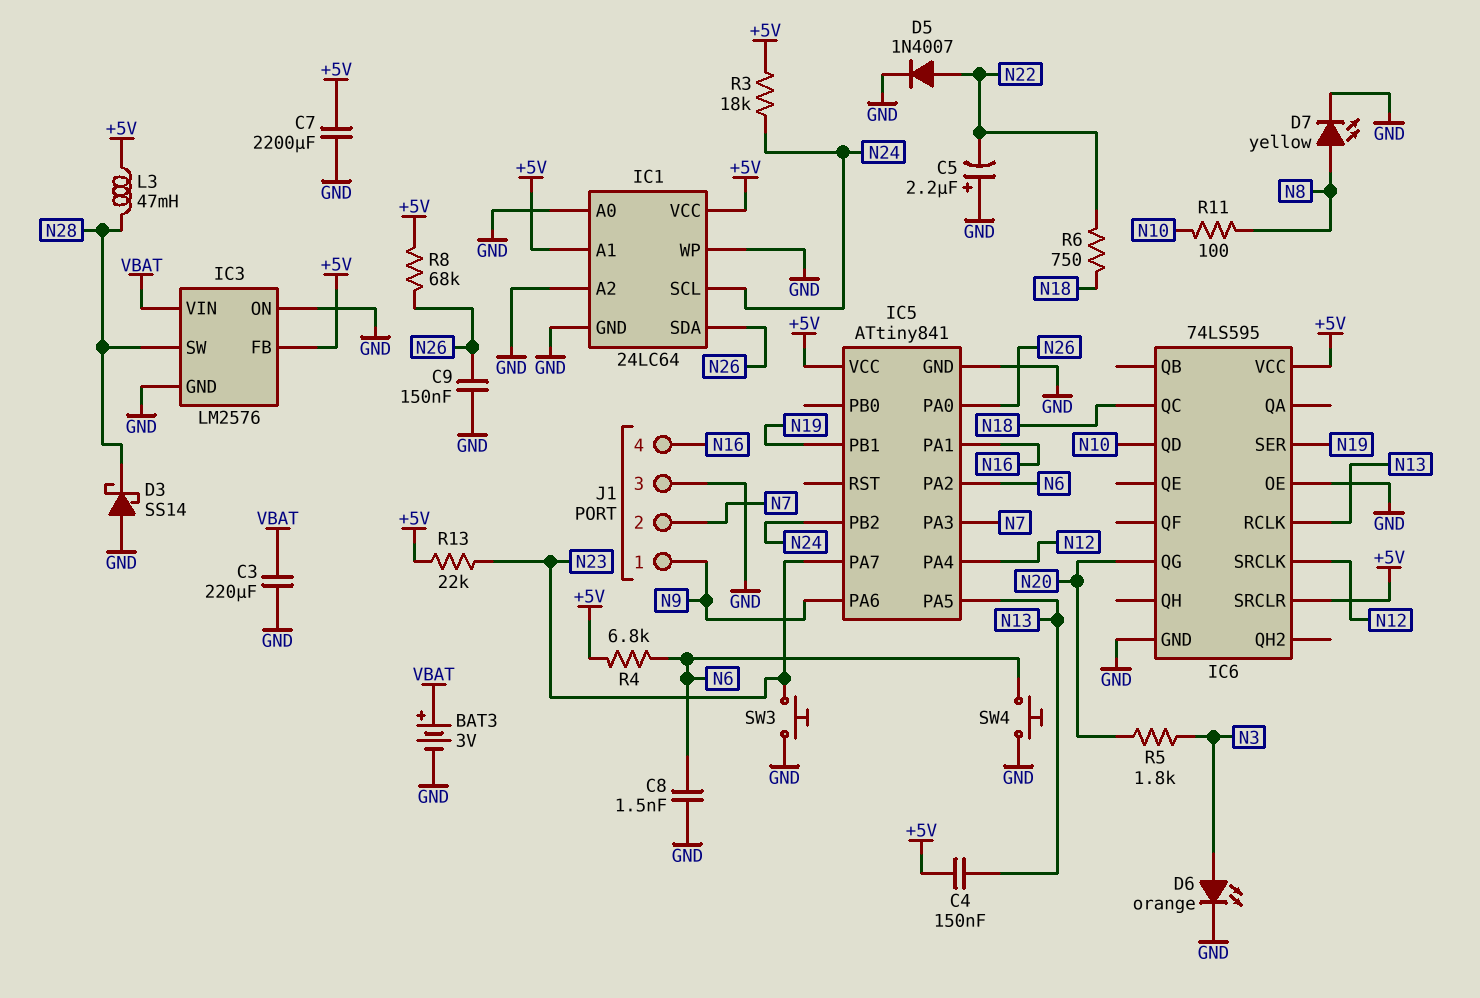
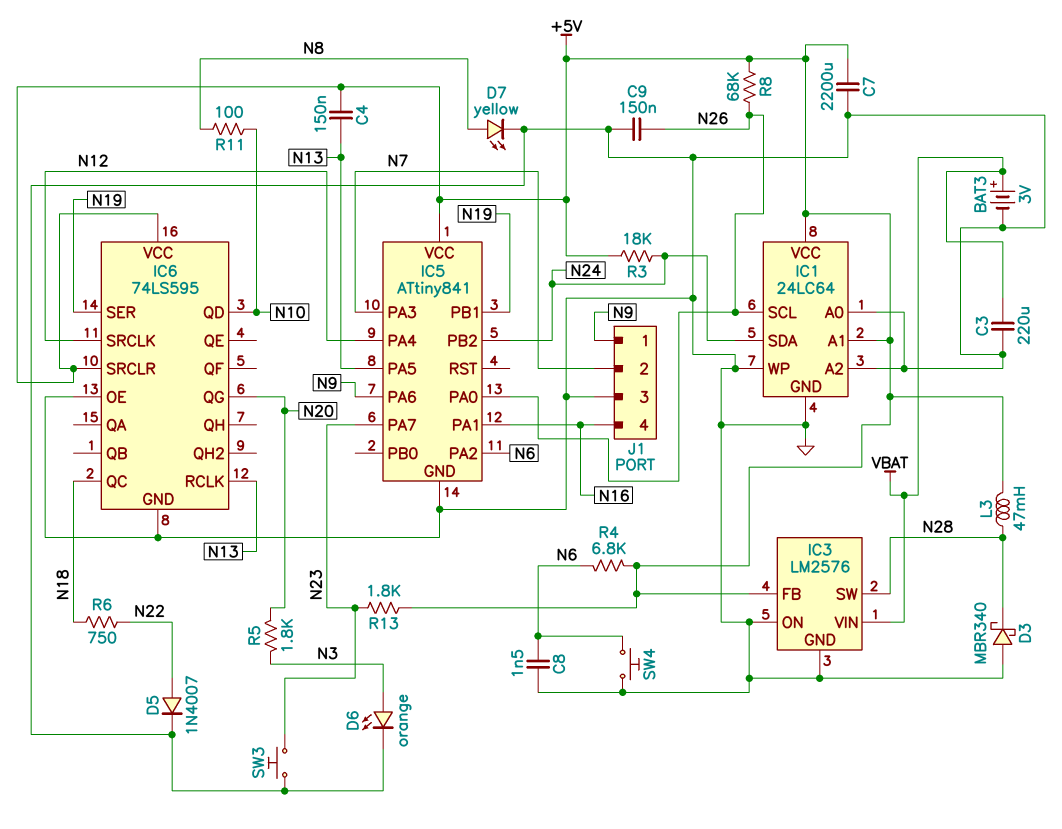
C5: 2.2uF (plus GND, minus N22) -> none
D3: schottky SS14 (A GND, K N28) -> schottky MBR340 (A GND, K N28)
IC1 pin SCL: N24 -> N26
IC1 pin SDA: N26 -> N24
R13: 22k (+5V, N23) -> 1.8k (+5V, N23)

